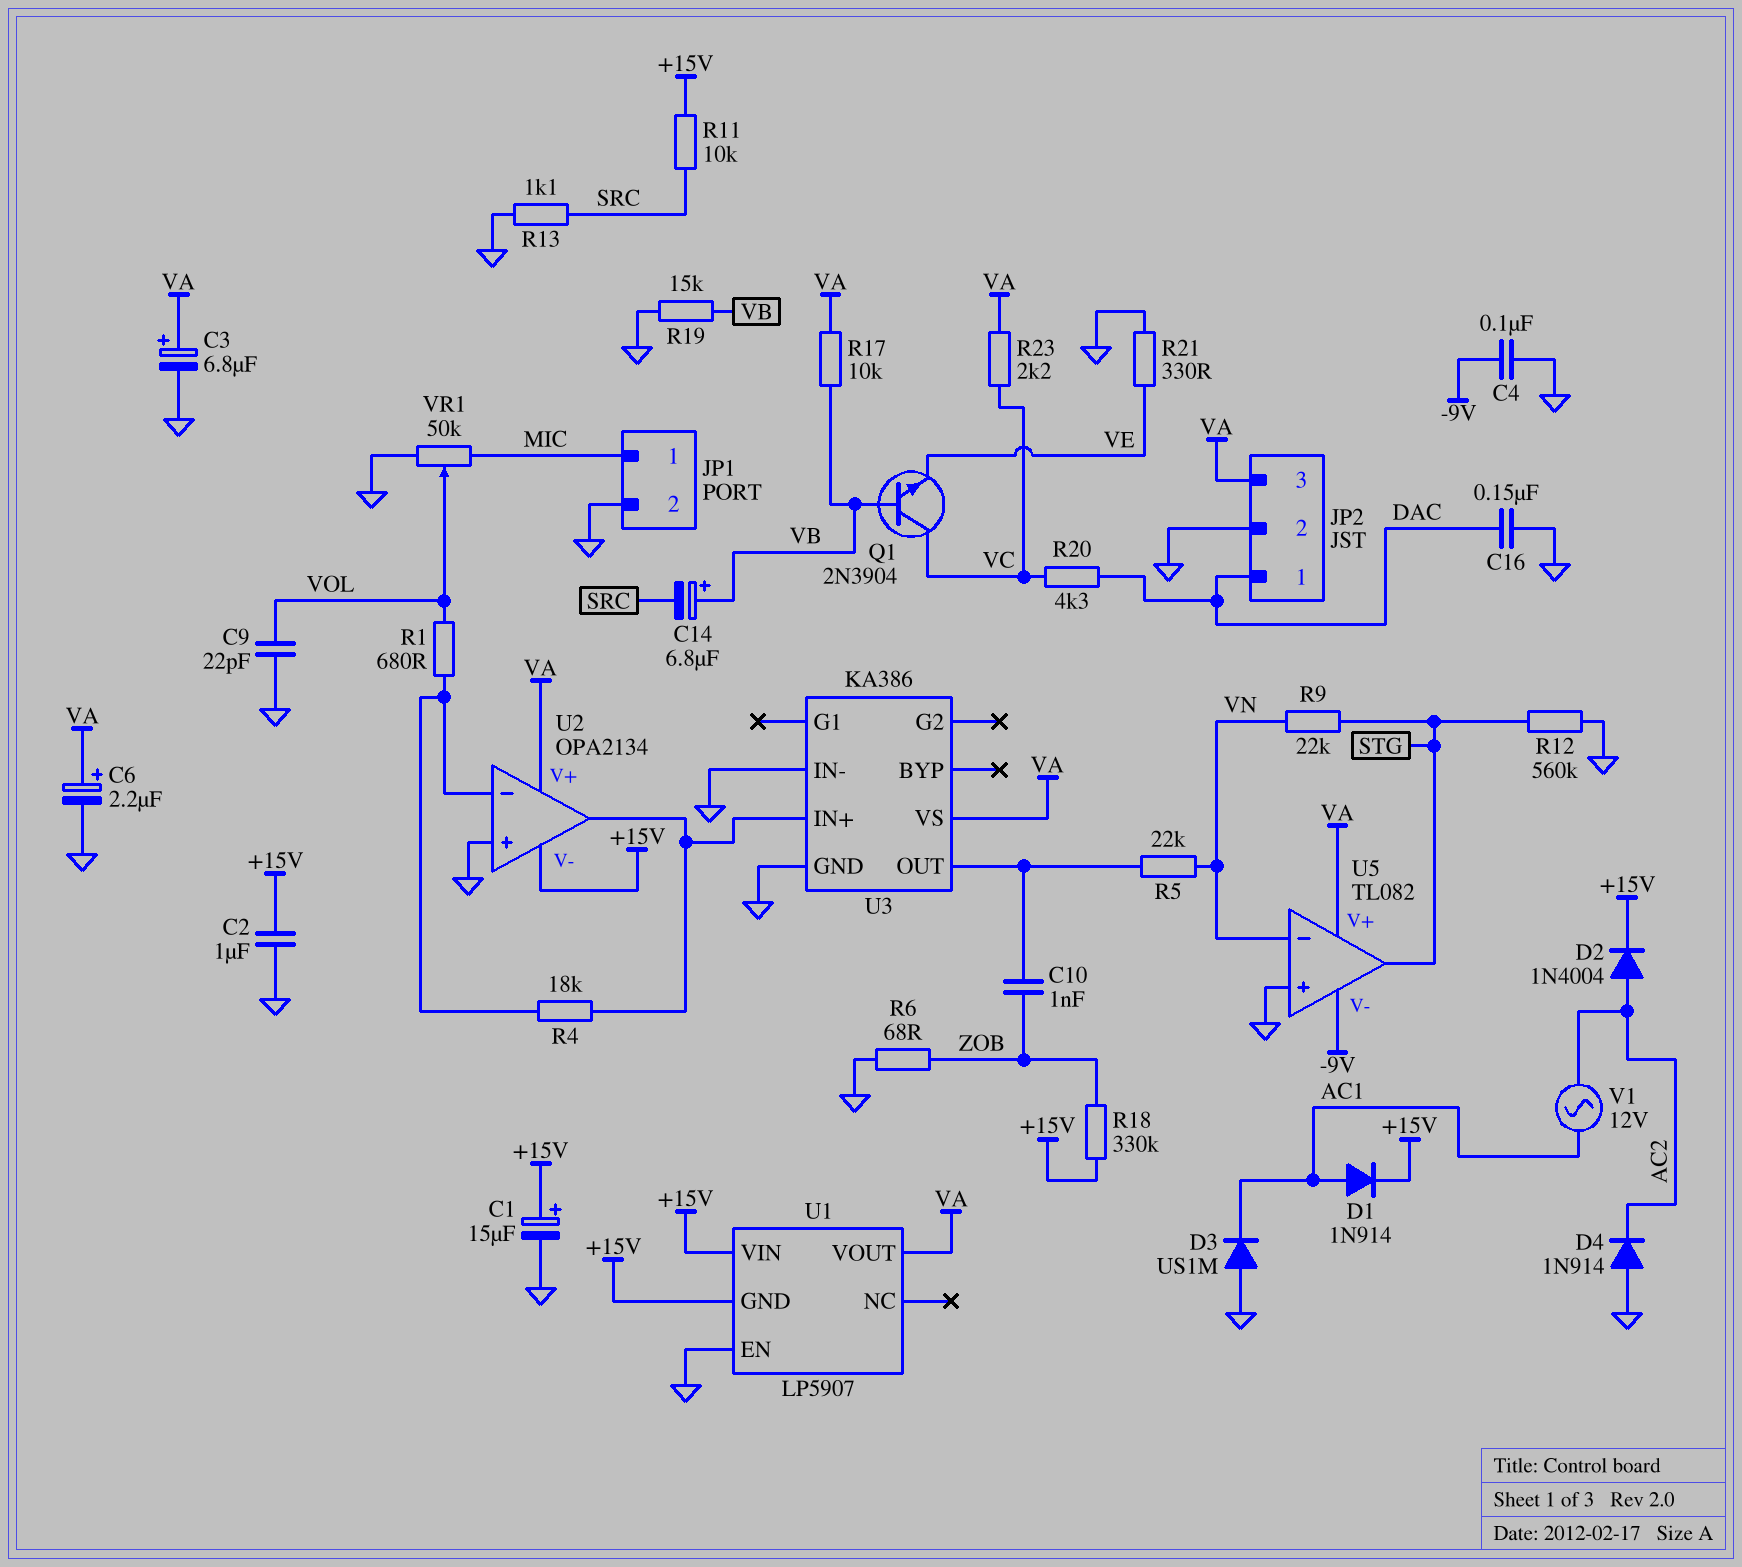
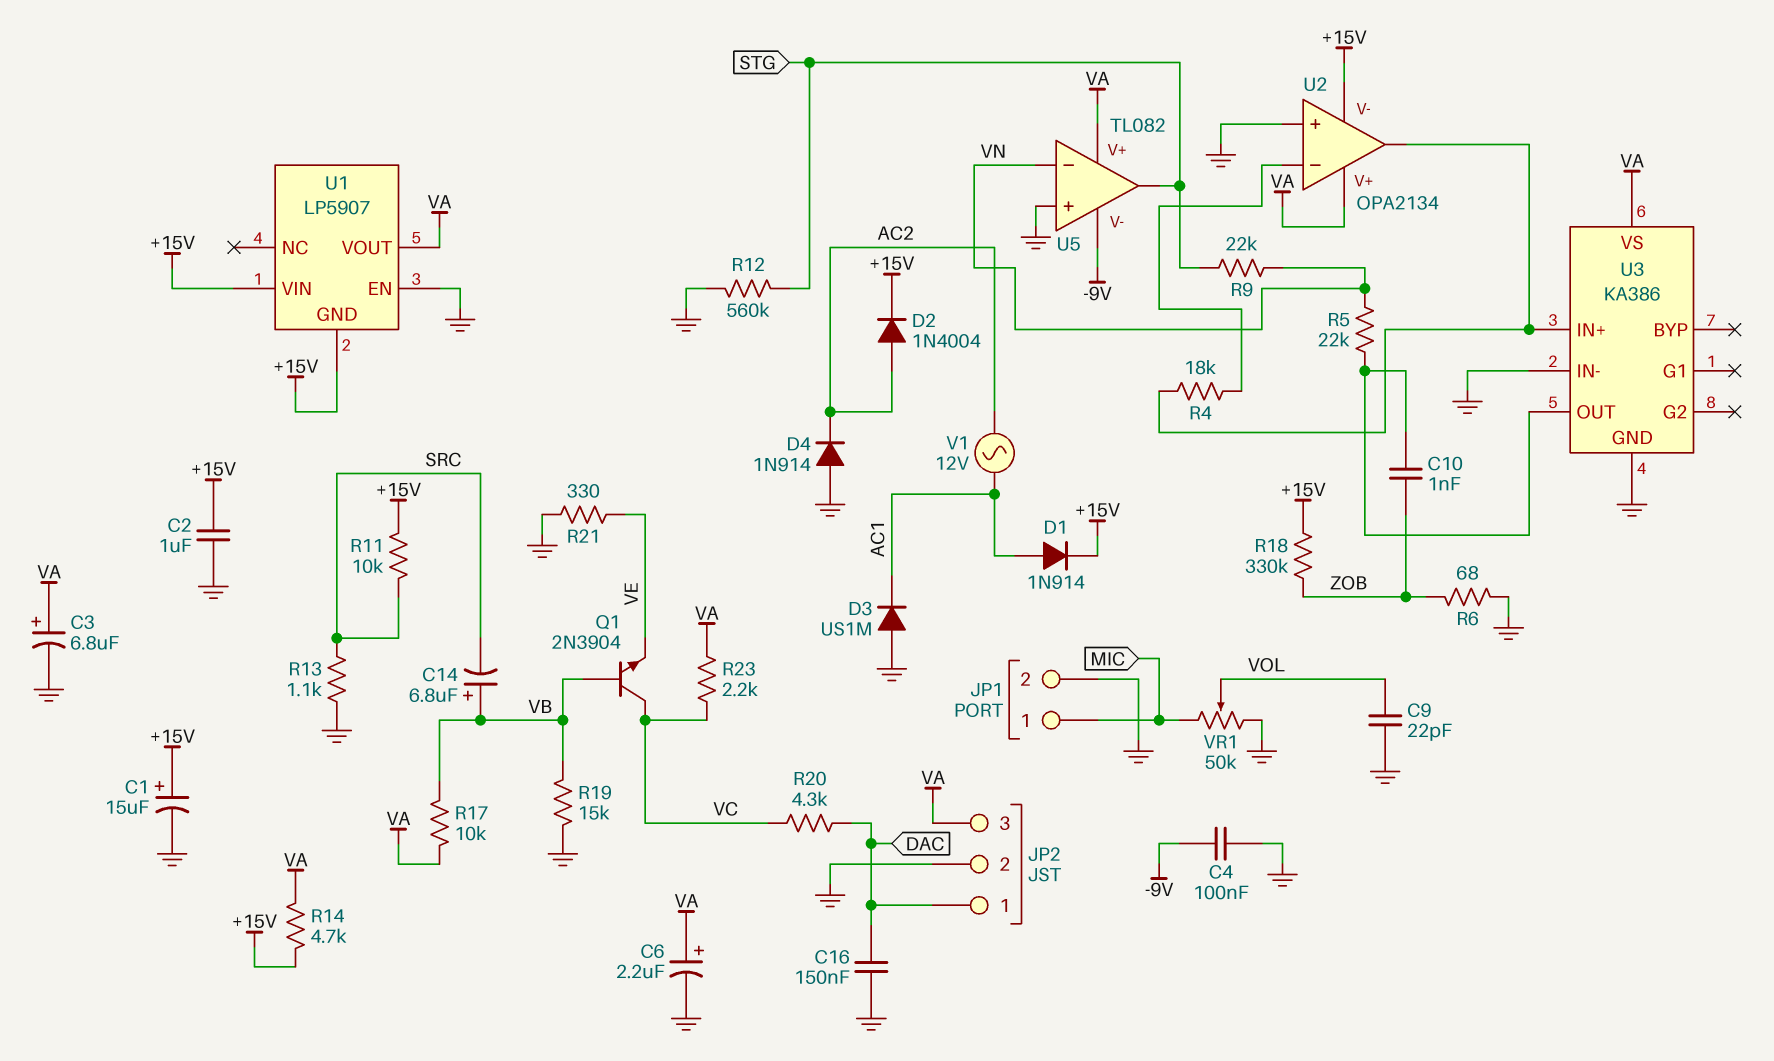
R1: 680 (U2/in-, VOL) -> none
R14: none -> 4.7k (+15V, VA)

